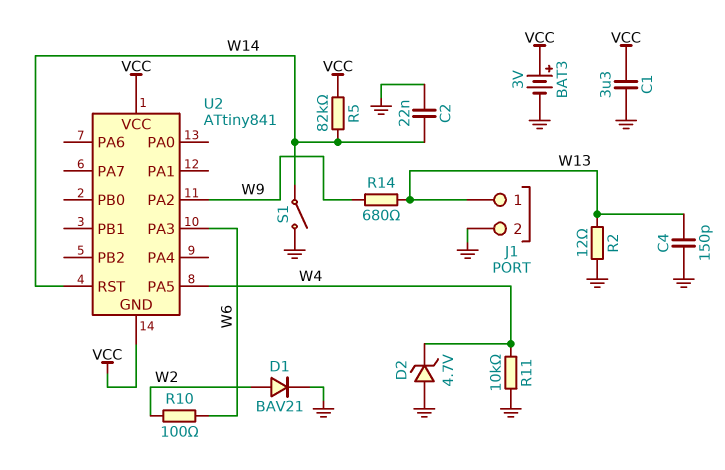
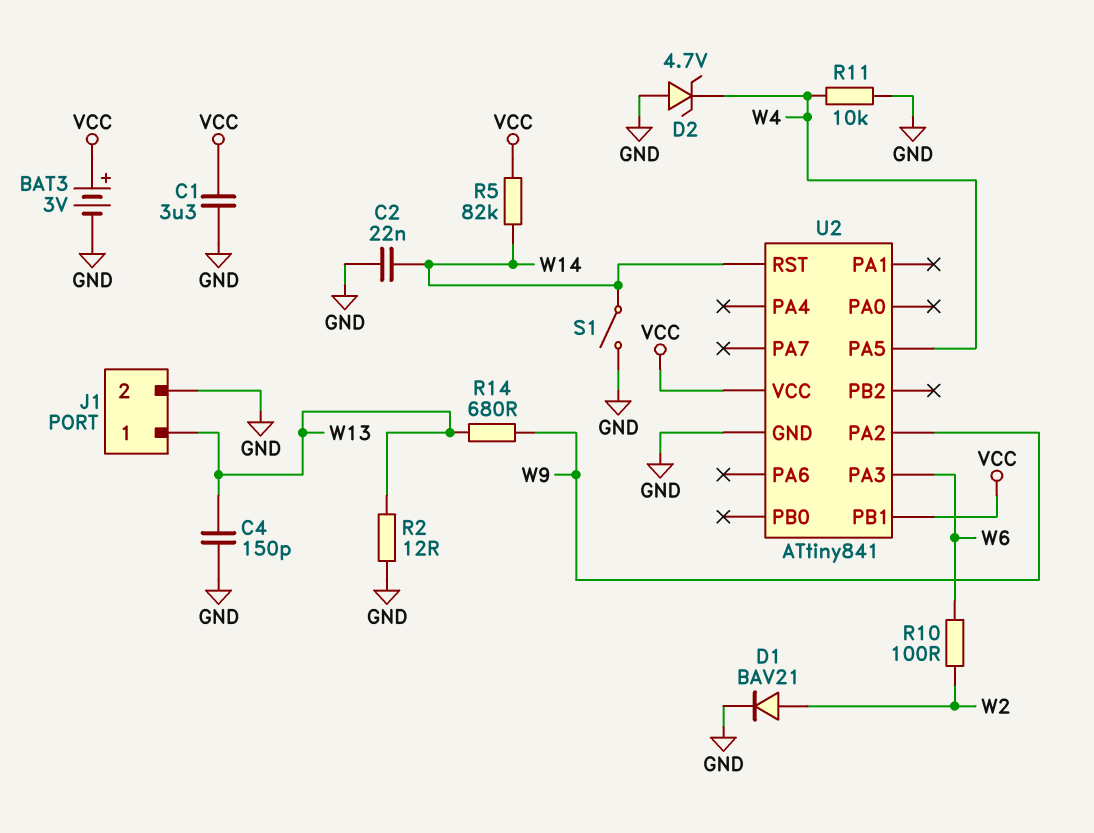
U2 pin GND: VCC -> GND
U2 pin PB1: none -> VCC

